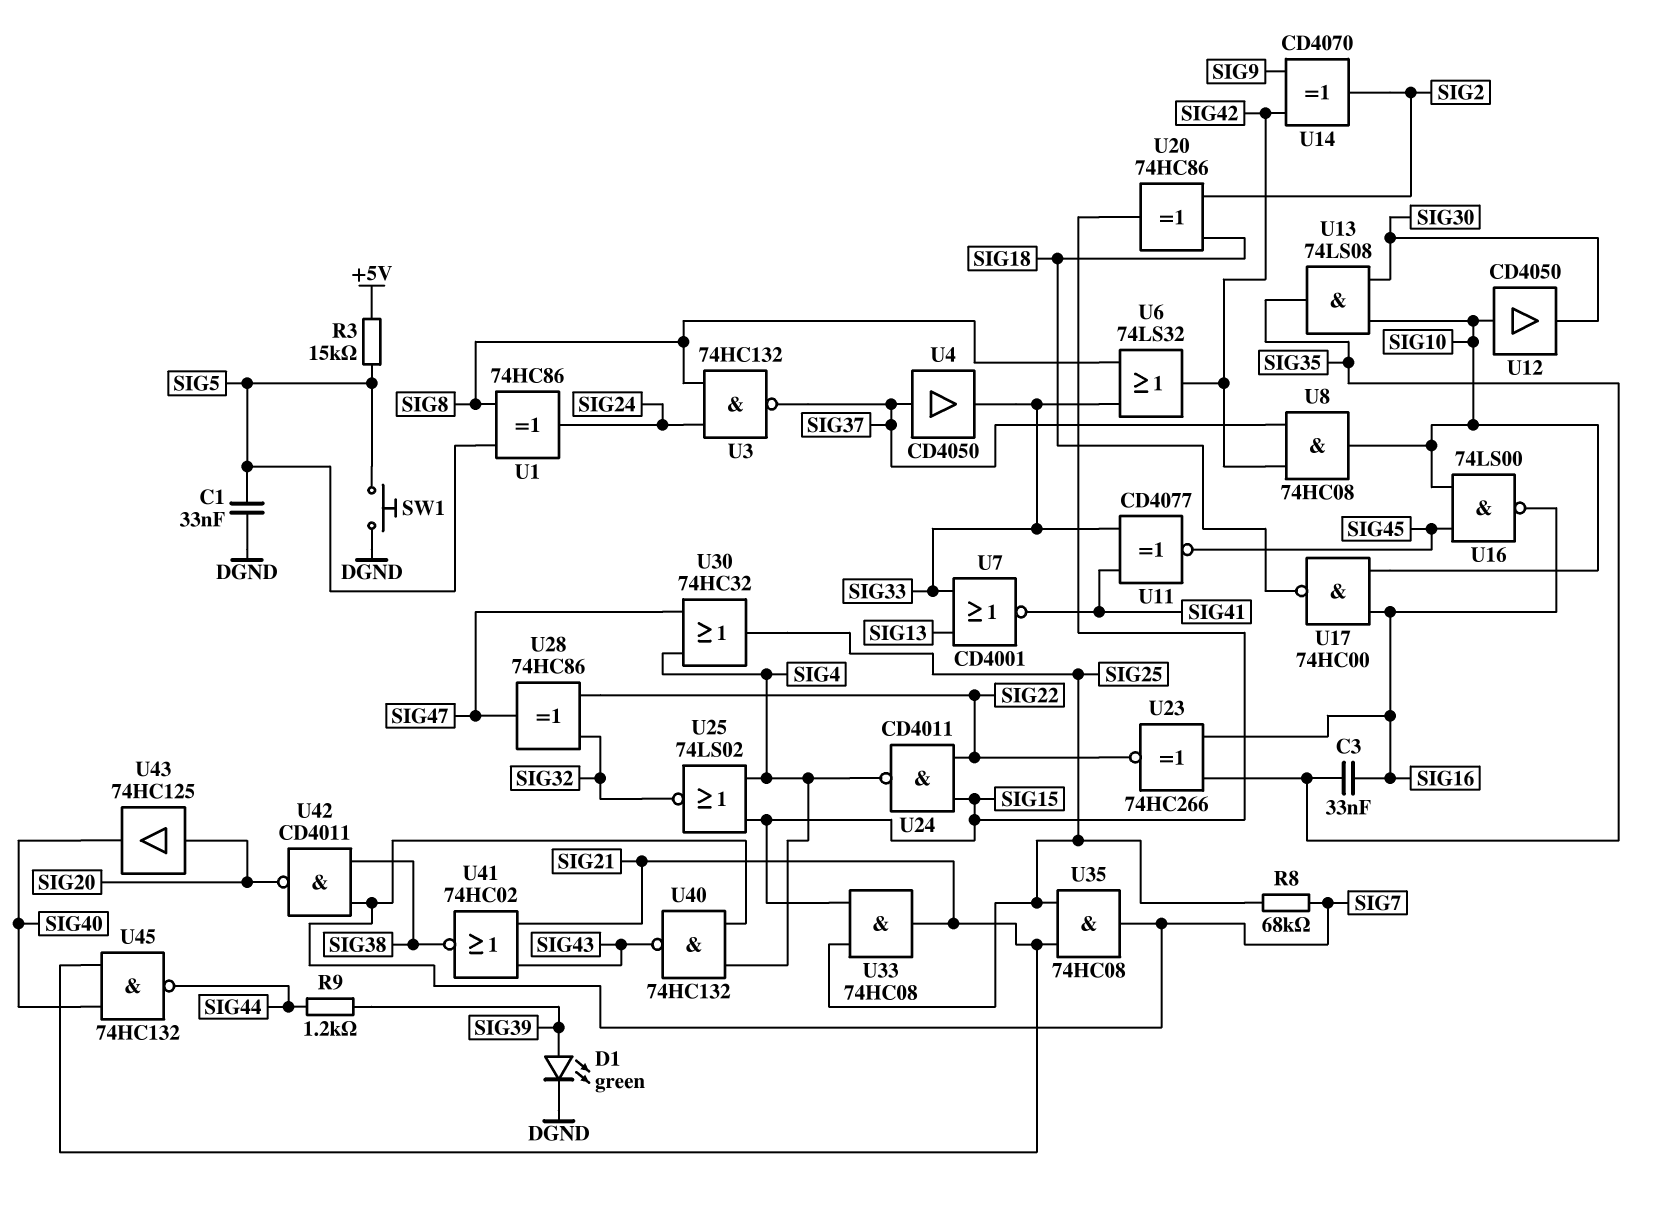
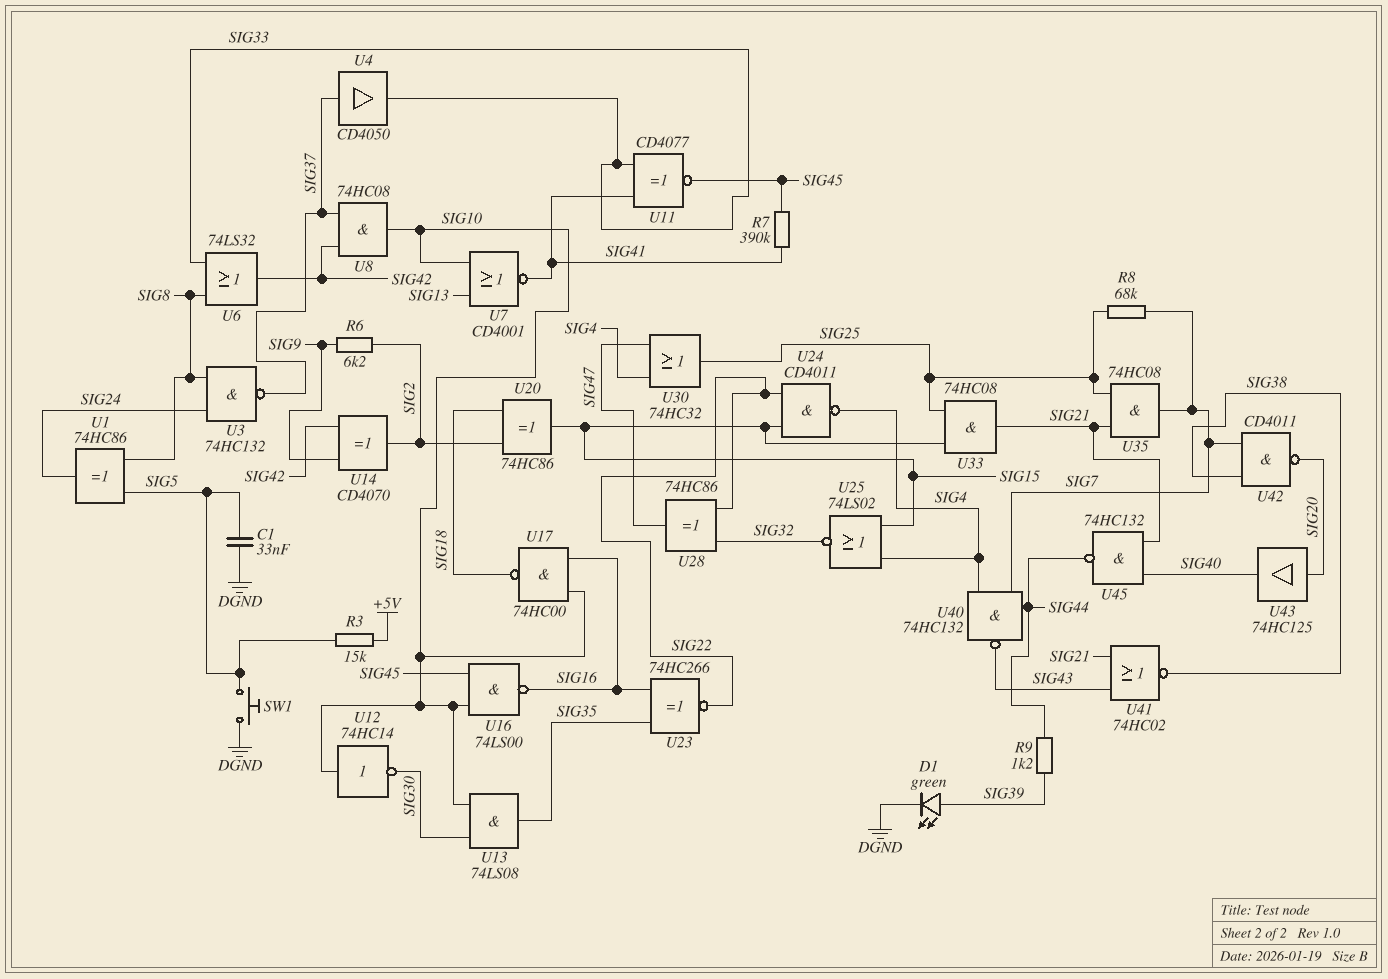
C3: 33nF (SIG16, SIG35) -> none
R6: none -> 6.2k (SIG2, SIG9)
R7: none -> 390k (SIG41, SIG45)
U7: NOR CD4001 (in SIG13, in SIG33, out SIG41) -> NOR CD4001 (in SIG10, in SIG13, out SIG41)
U12: buffer CD4050 (in SIG10, out SIG30) -> NOT 74HC14 (in SIG10, out SIG30)

